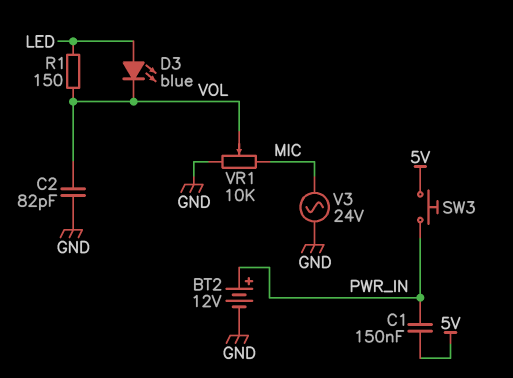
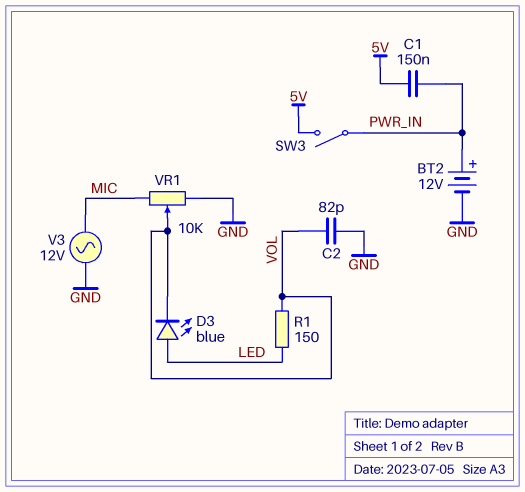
SW3: button (5V, PWR_IN) -> switch (5V, PWR_IN)
V3: AC 24V (GND, MIC) -> AC 12V (GND, MIC)

